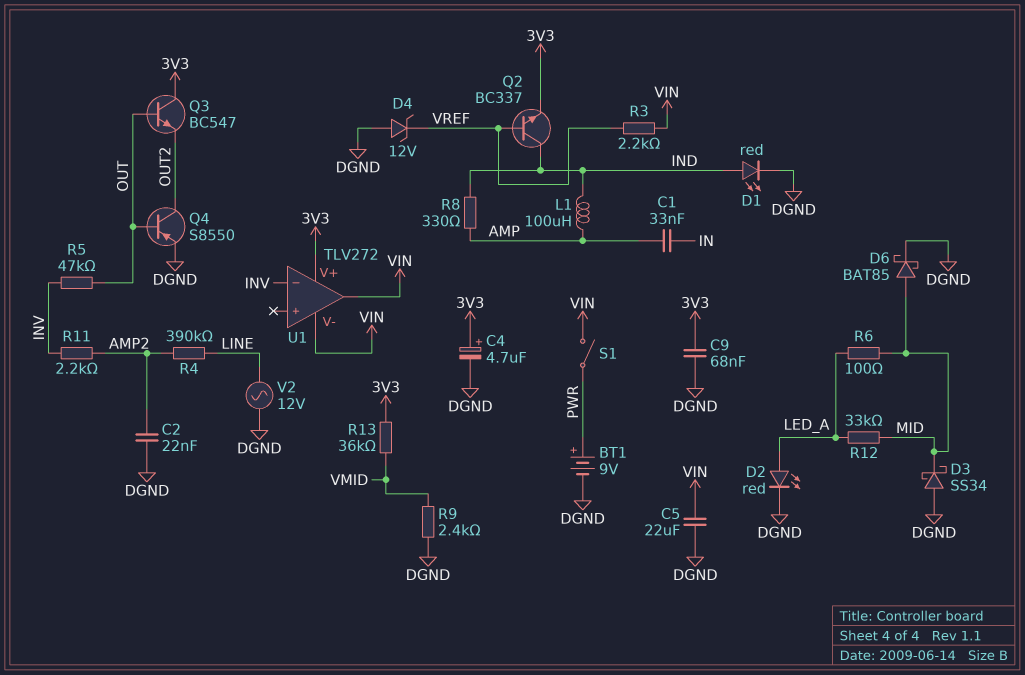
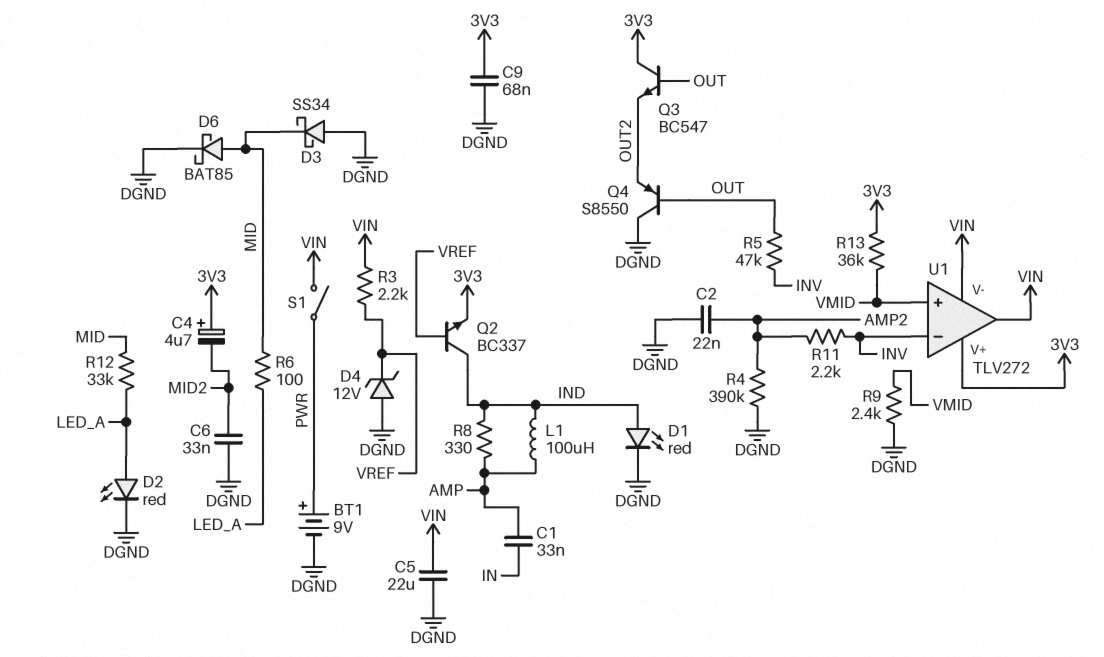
C4: 4.7uF (plus 3V3, minus DGND) -> 4.7uF (plus 3V3, minus MID2)
C6: none -> 33nF (DGND, MID2)
Q4: PNP S8550 (B OUT, C OUT2, E DGND) -> PNP S8550 (B OUT, C DGND, E OUT2)
R4: 390k (AMP2, LINE) -> 390k (AMP2, DGND)
U1 pin in+: none -> VMID
V2: AC 12V (DGND, LINE) -> none

